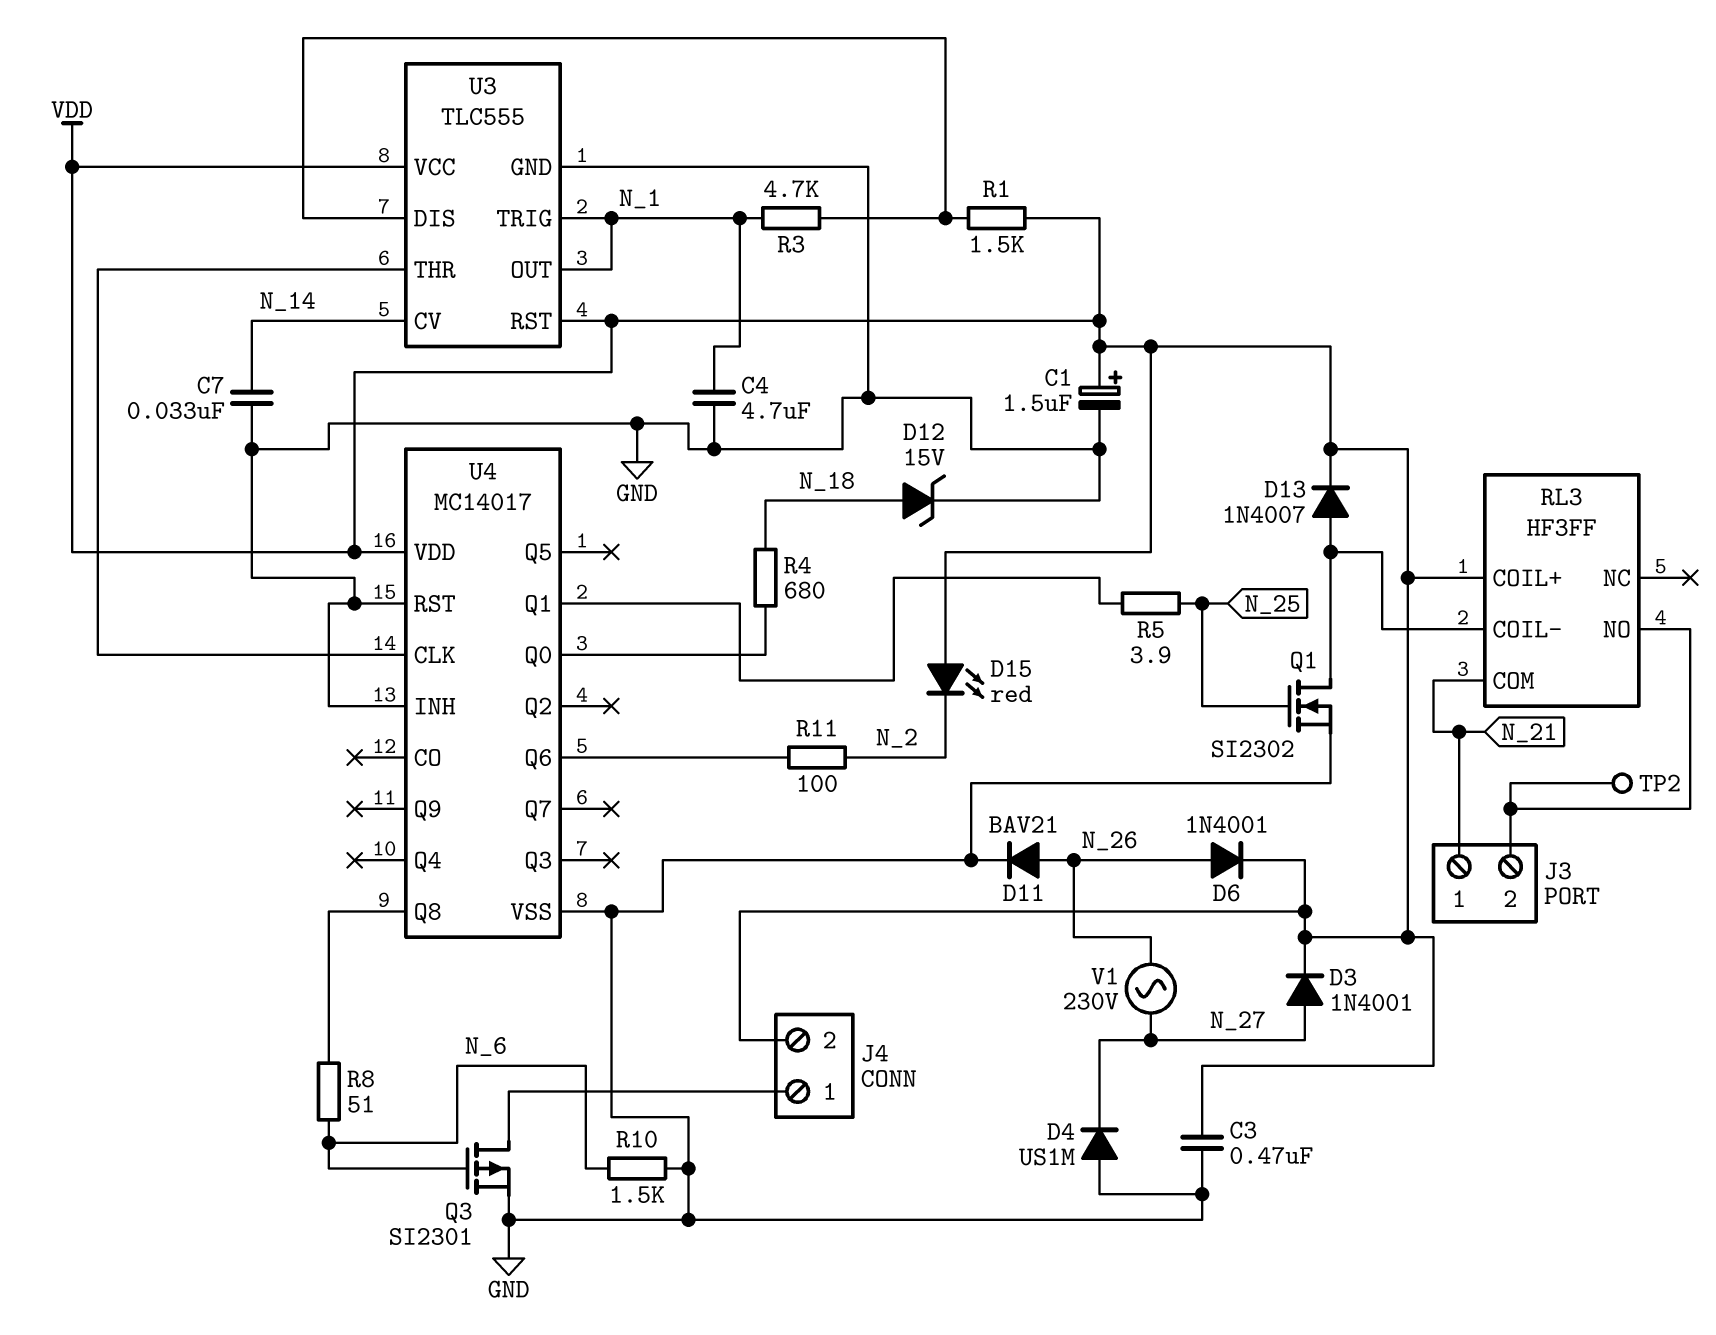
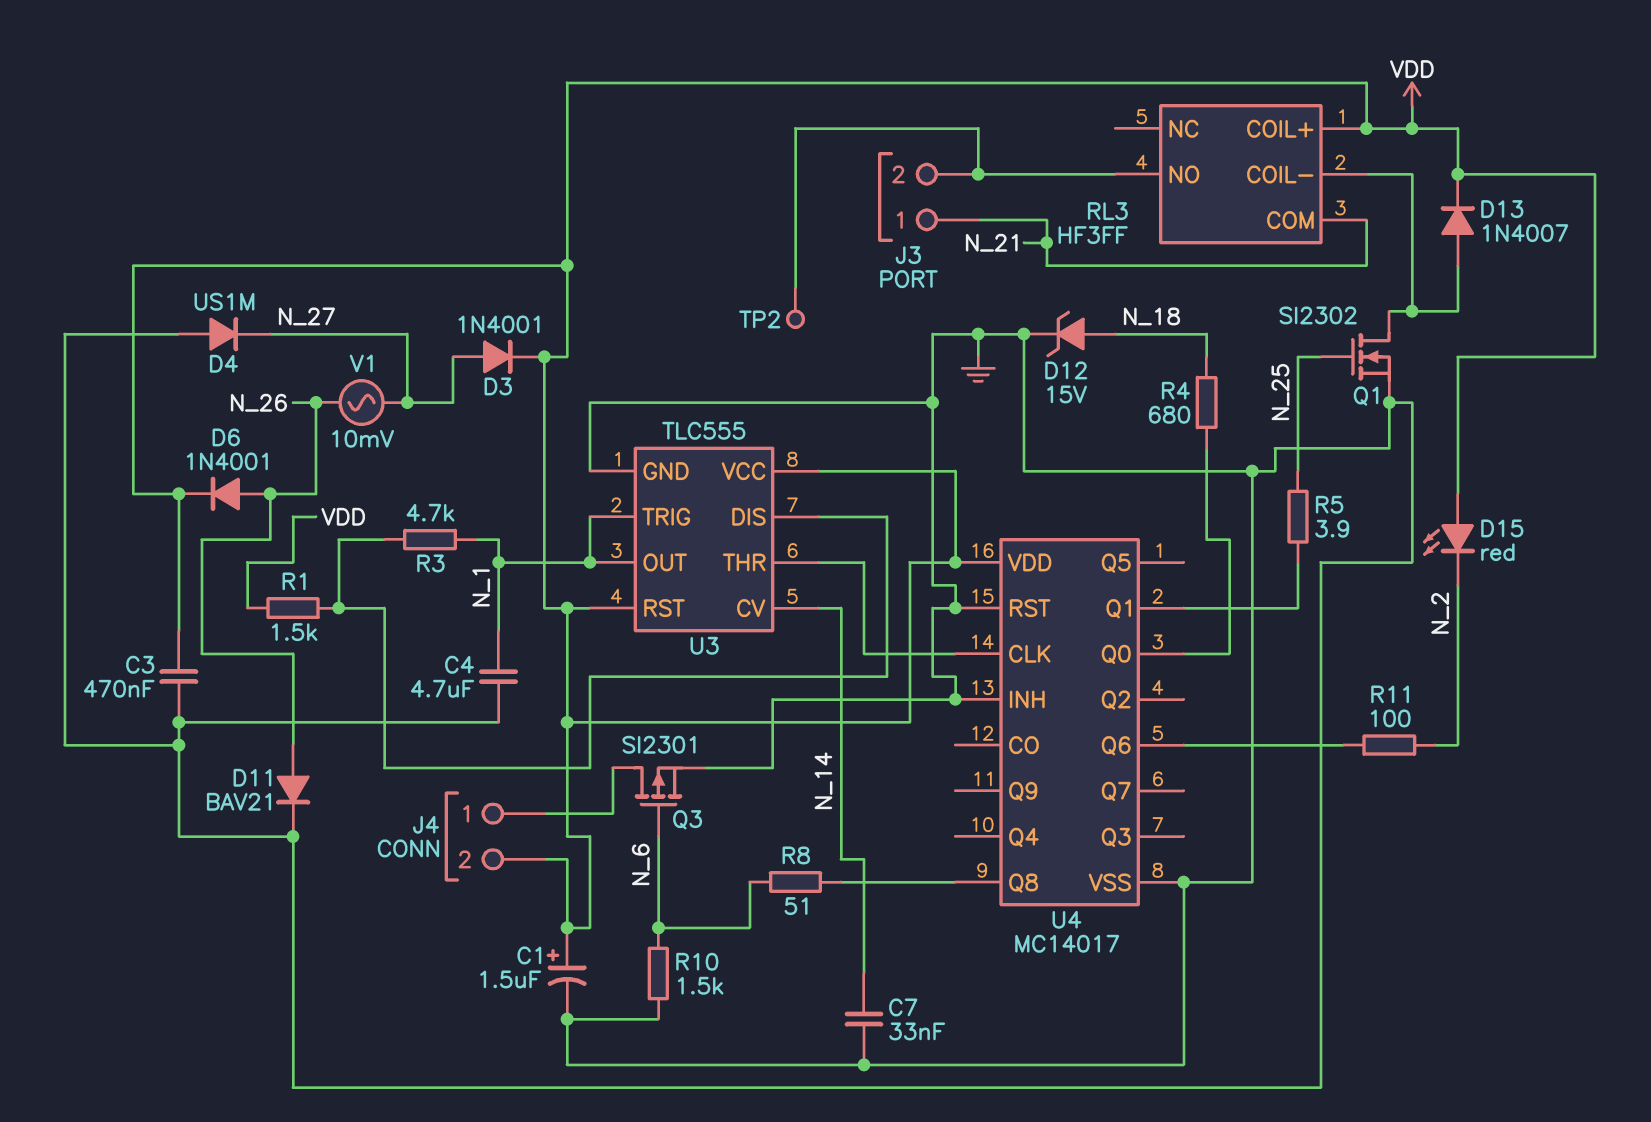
V1: AC 230V (N_26, N_27) -> AC 10mV (N_26, N_27)

